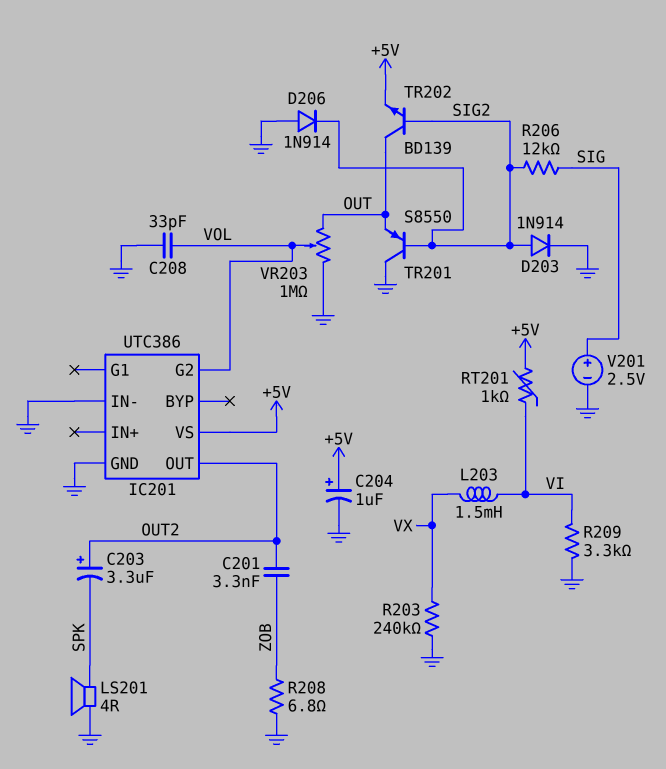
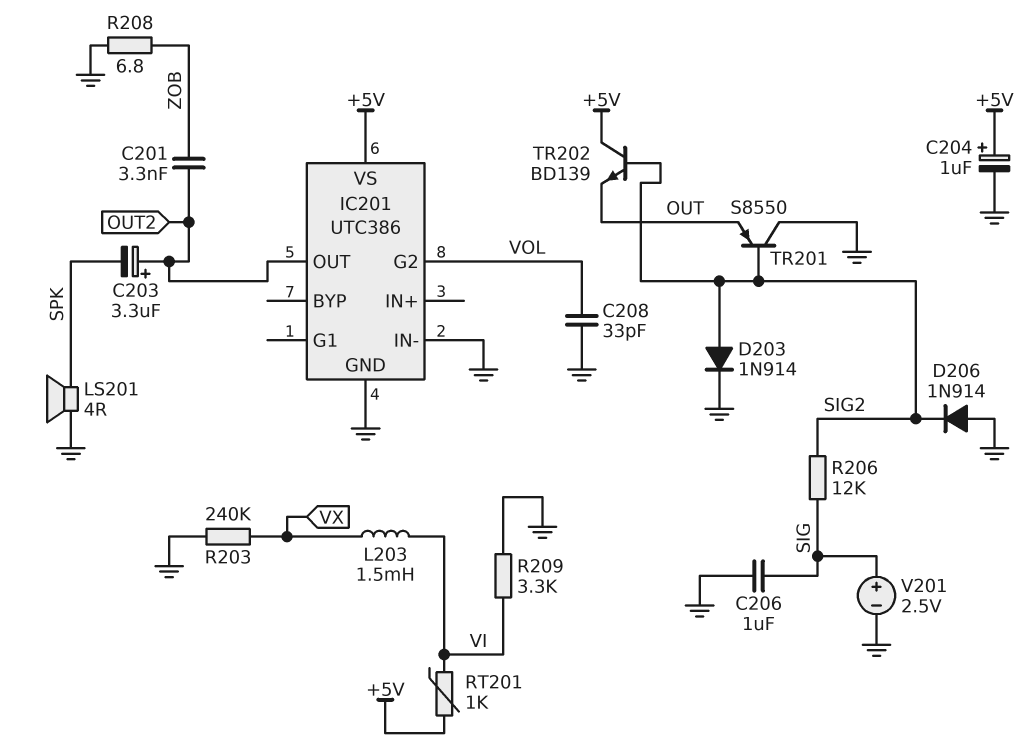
C206: none -> 1uF (GND, SIG)
TR202: NPN BD139 (B SIG2, C OUT, E +5V) -> NPN BD139 (B SIG2, C +5V, E OUT)
VR203: 1M (GND, OUT, wiper VOL) -> none

